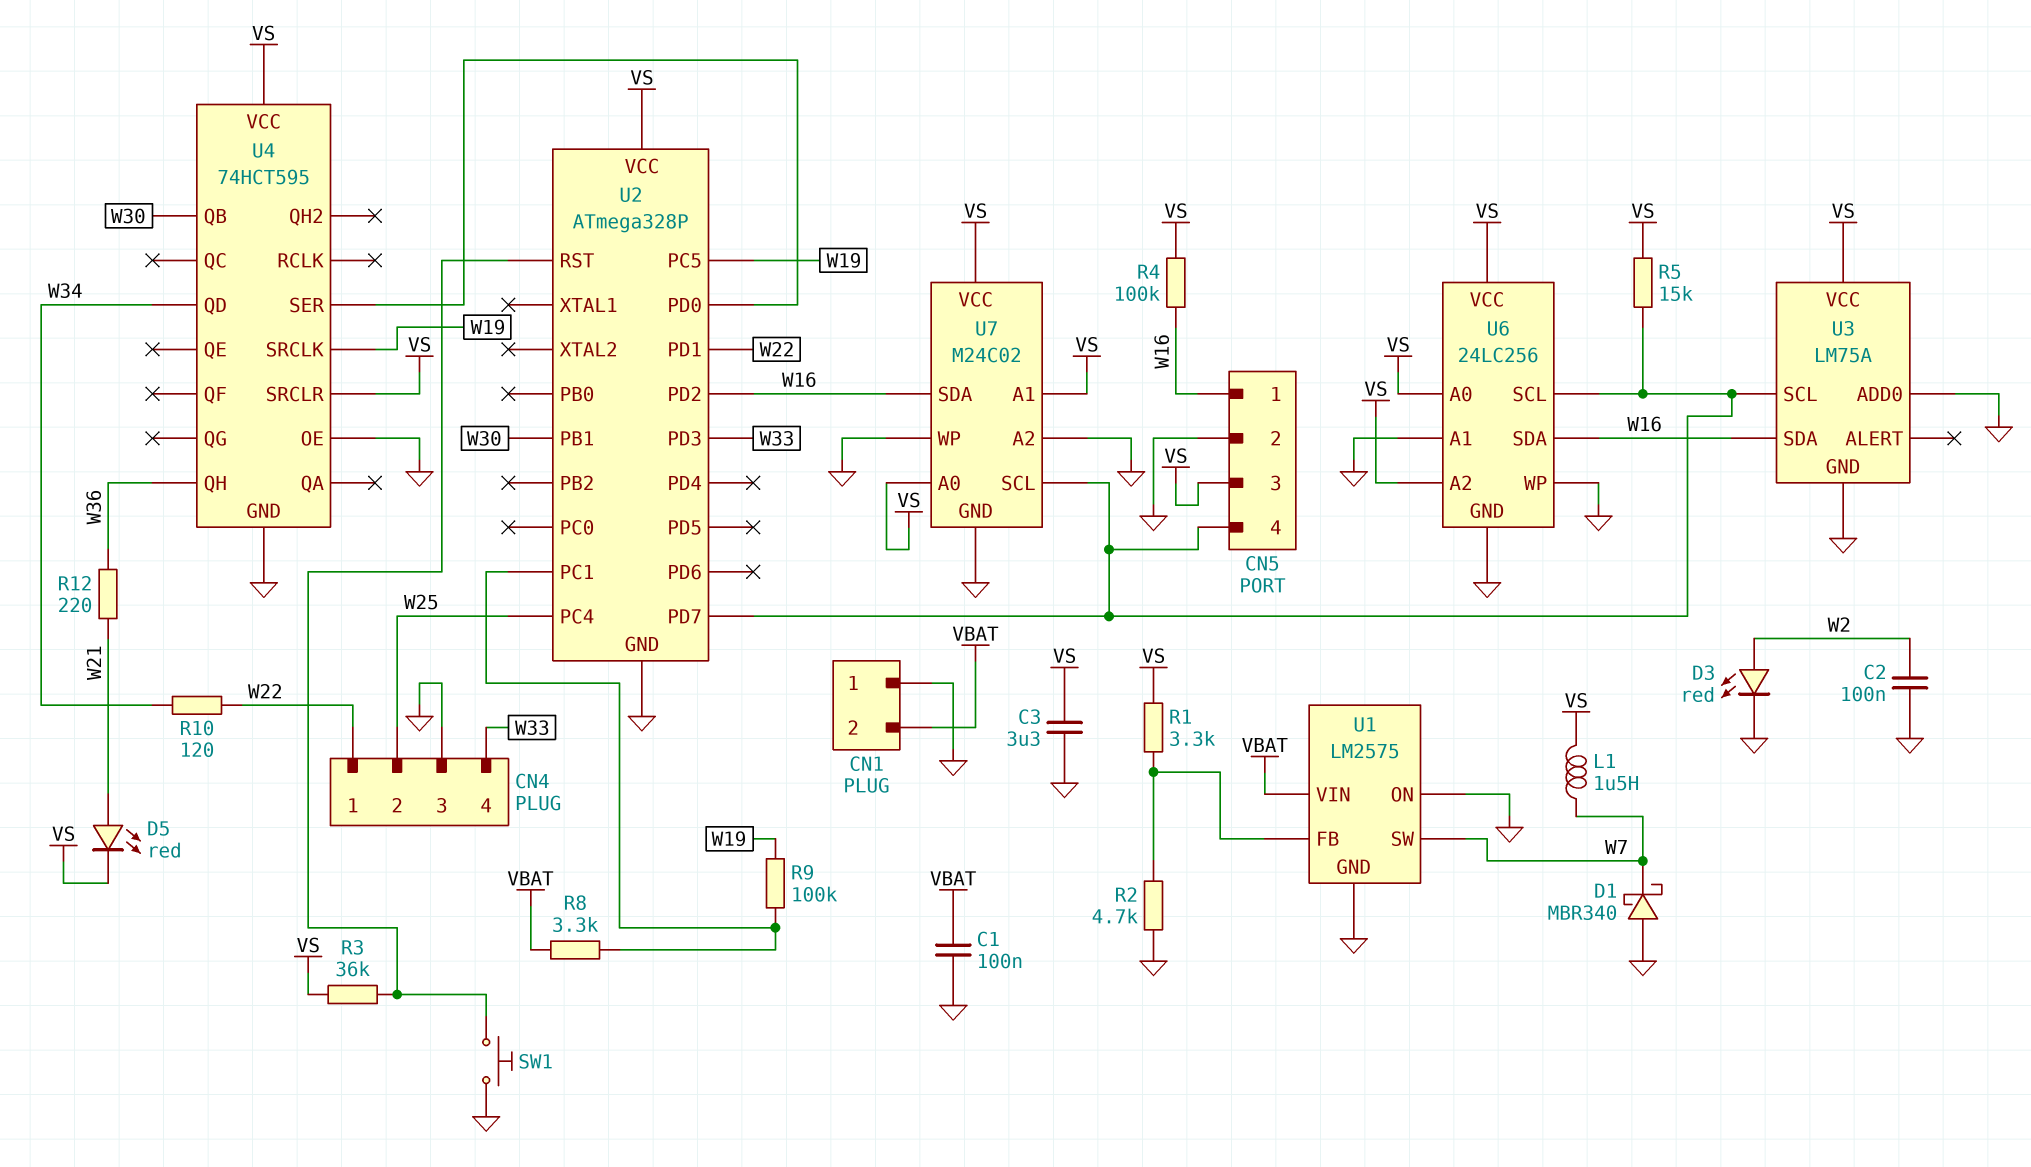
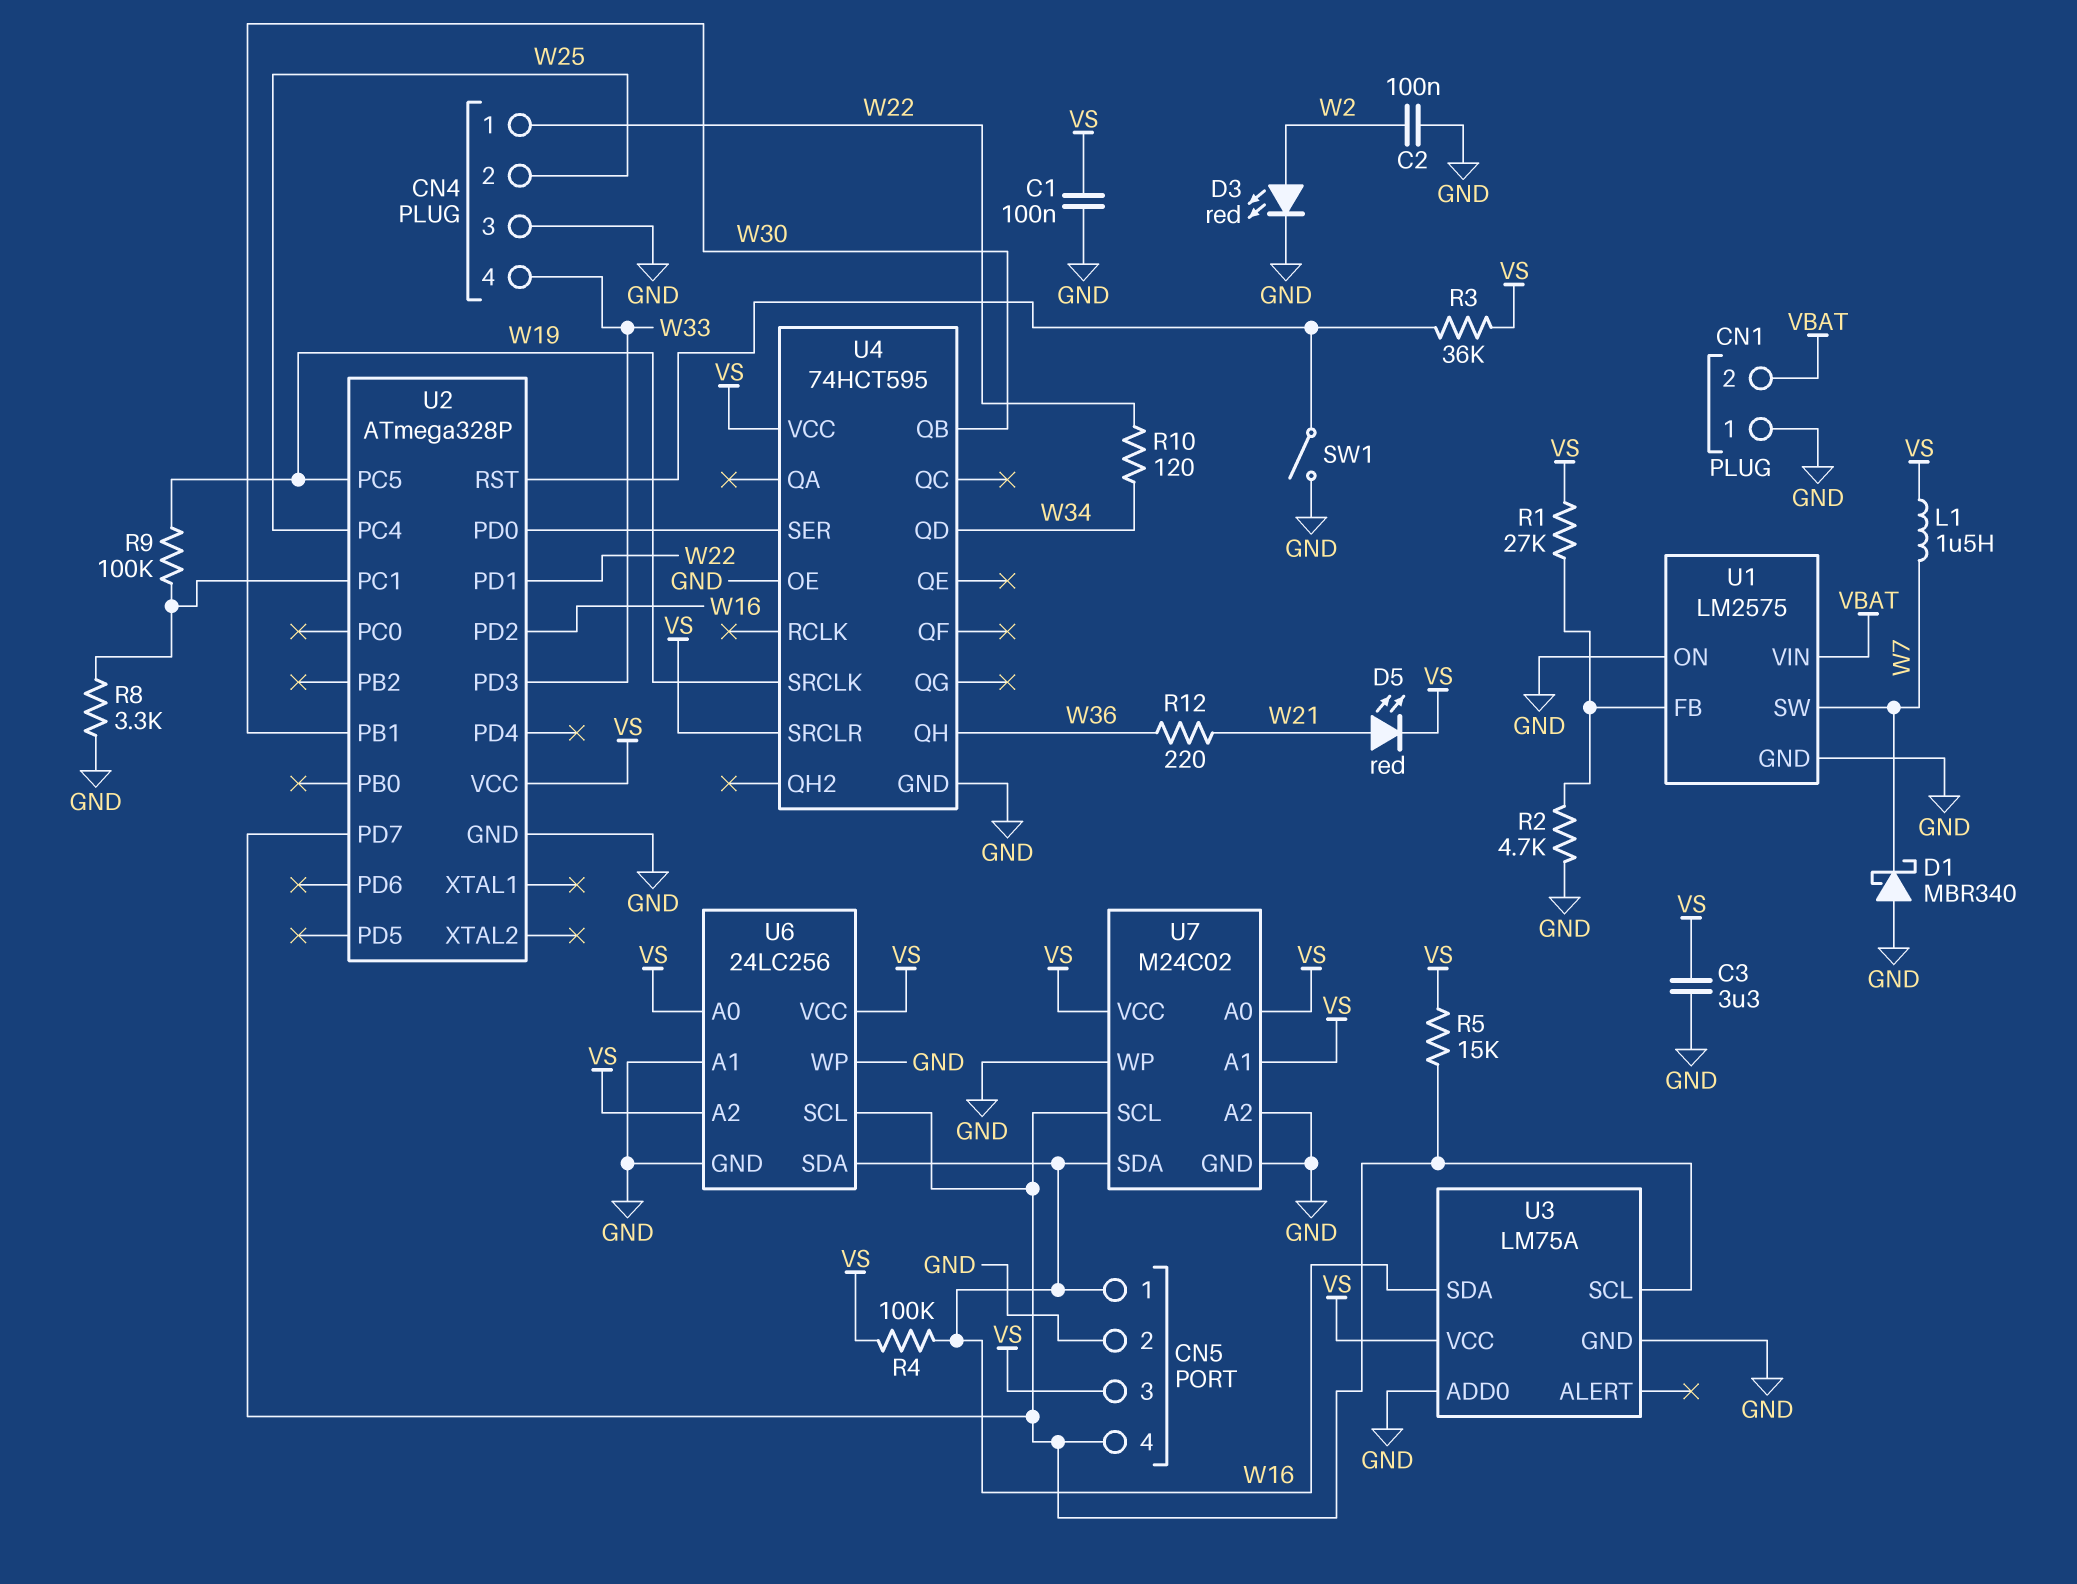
C1: 100nF (GND, VBAT) -> 100nF (GND, VS)
R1: 3.3k (U1/FB, VS) -> 27k (U1/FB, VS)
R8: 3.3k (U2/PC1, VBAT) -> 3.3k (GND, U2/PC1)
SW1: button (GND, U2/RST) -> switch (GND, U2/RST)

